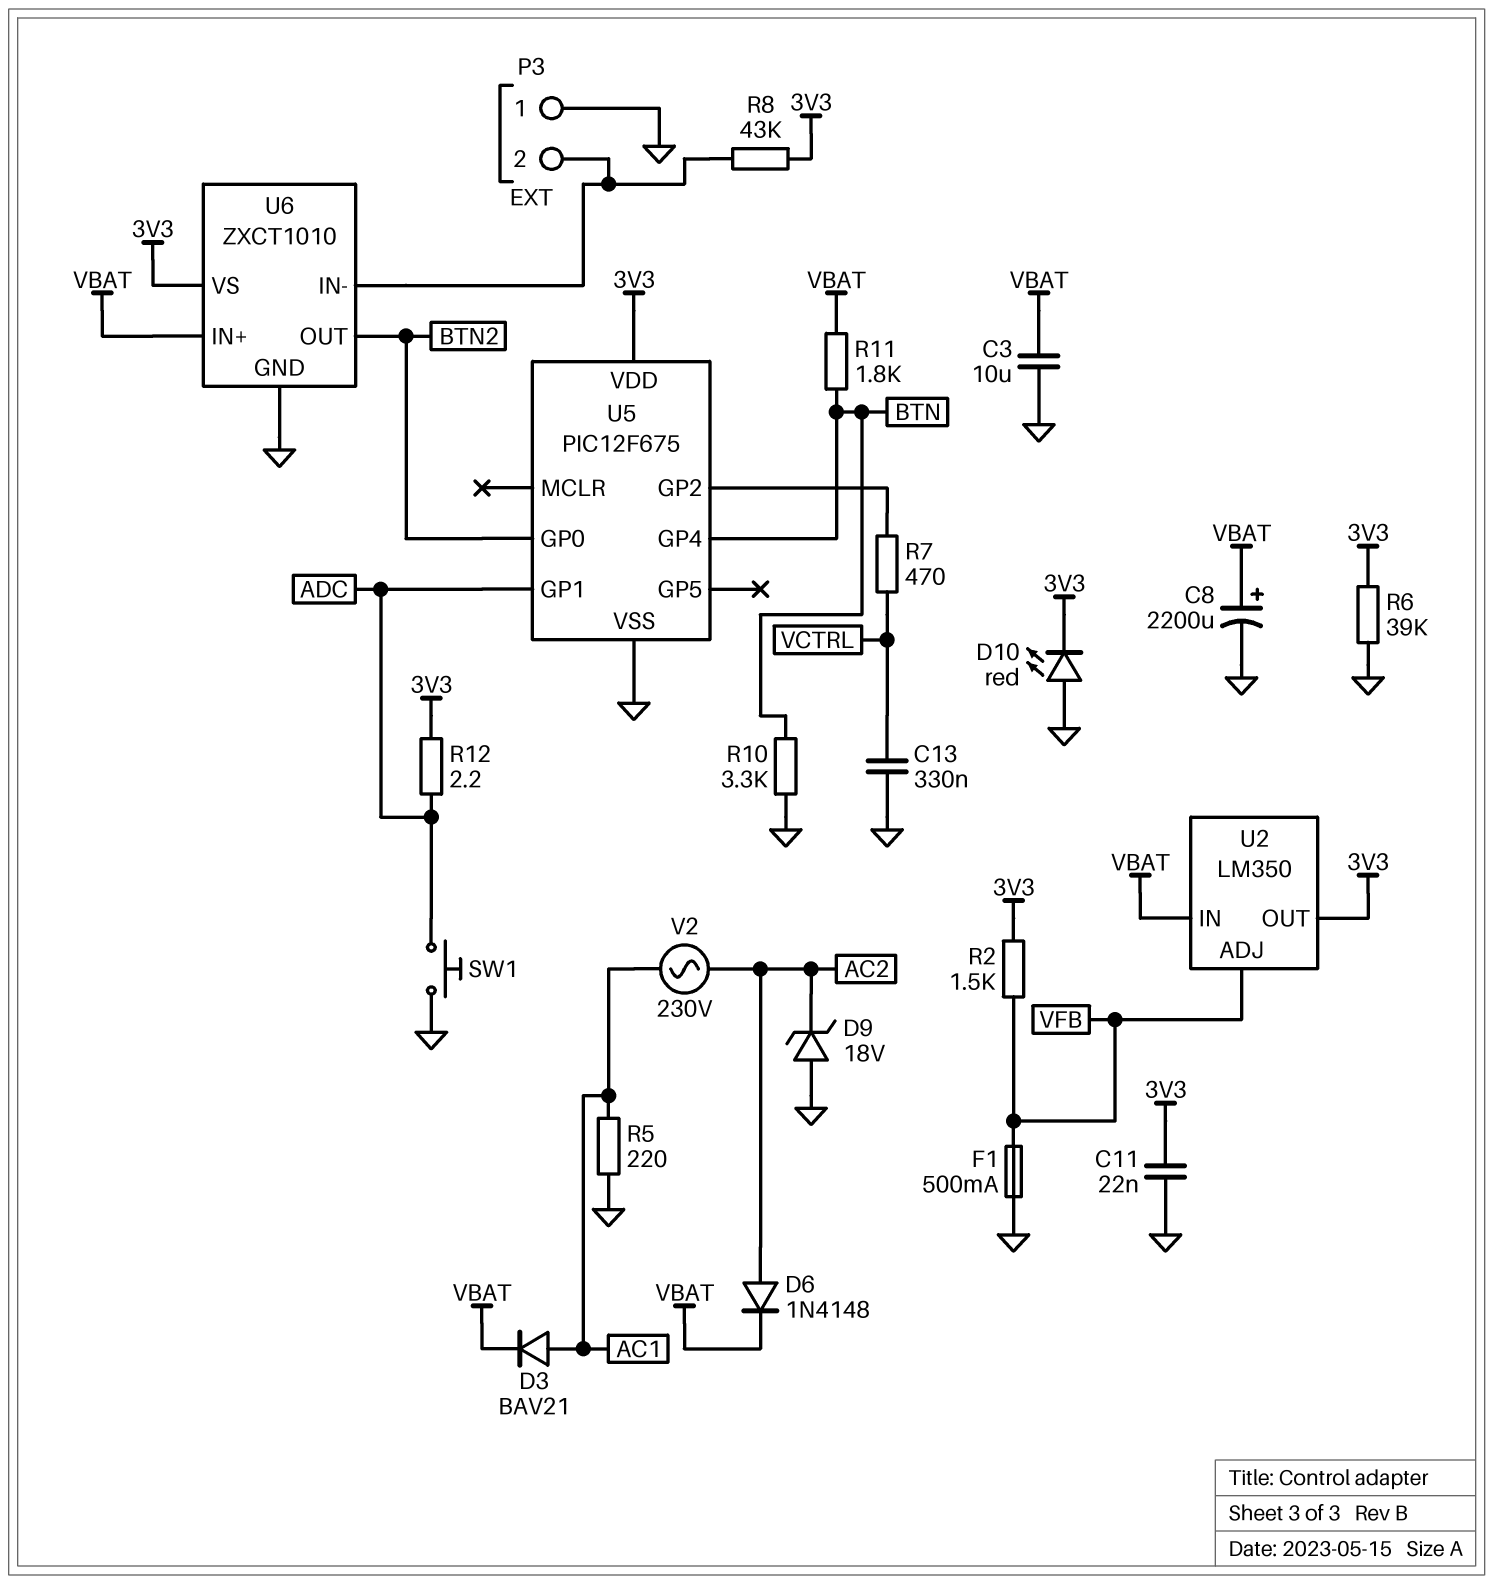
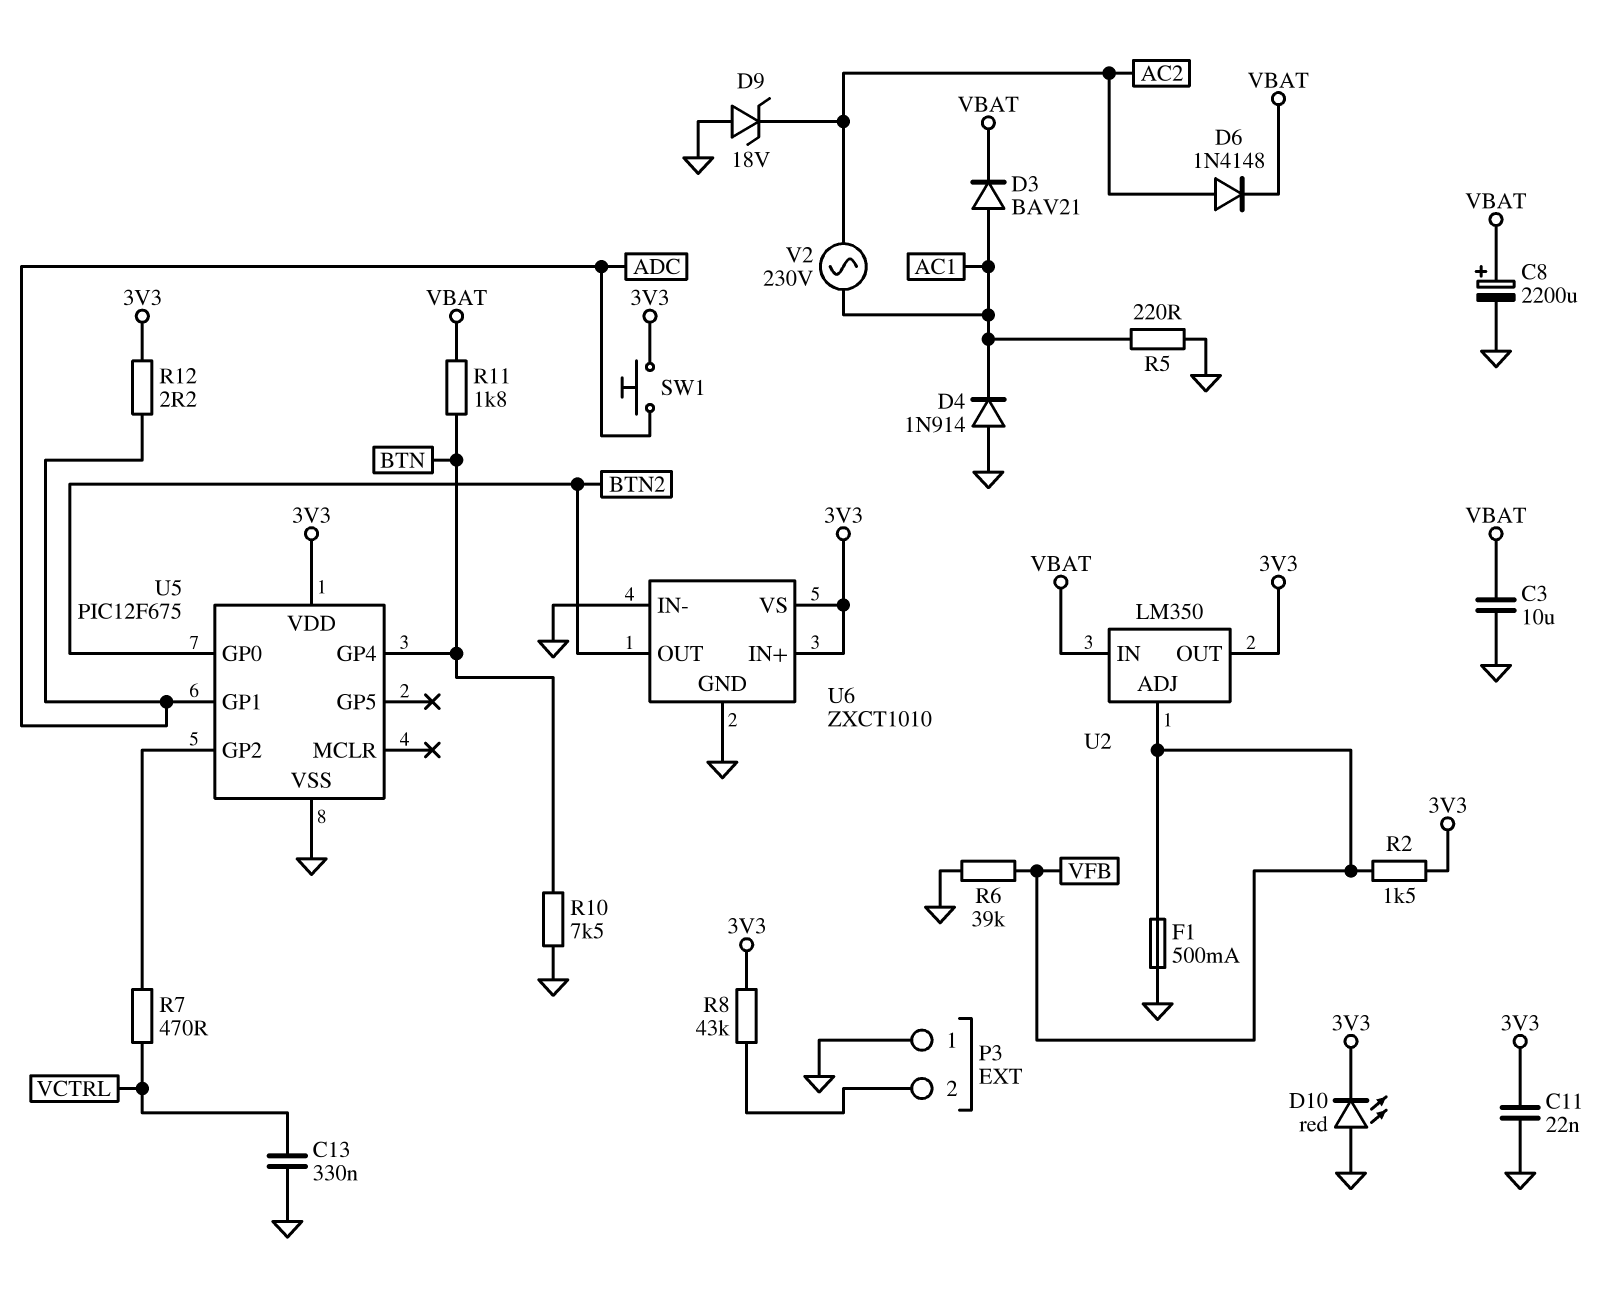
D4: none -> diode 1N914 (A GND, K AC1)
R6: 39k (3V3, GND) -> 39k (GND, VFB)
R10: 3.3k (BTN, GND) -> 7.5k (BTN, GND)
SW1: button (ADC, GND) -> button (3V3, ADC)
U6 pin IN+: VBAT -> 3V3
U6 pin IN-: P3/2 -> GND

